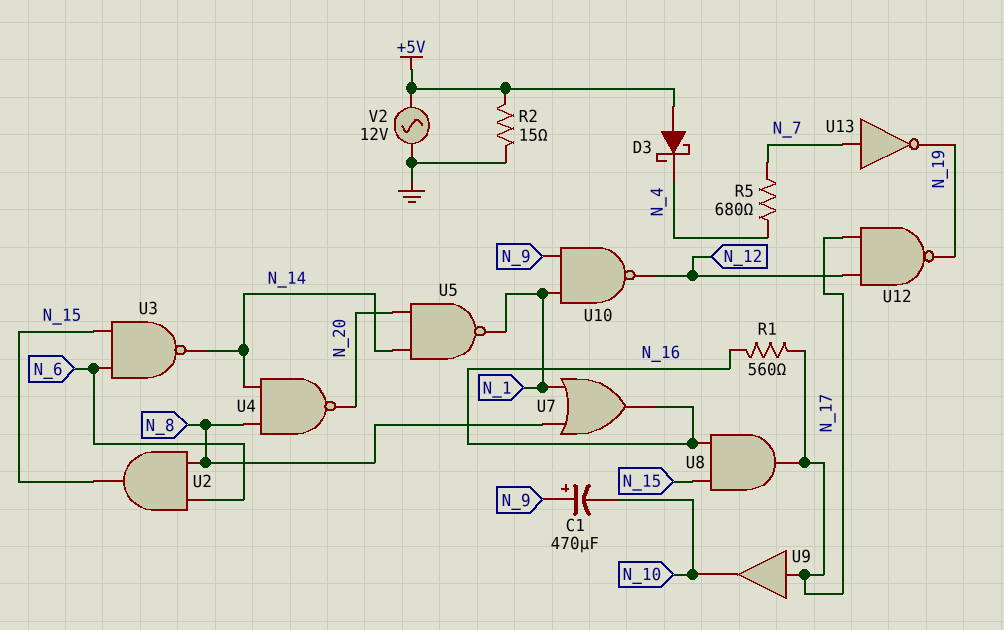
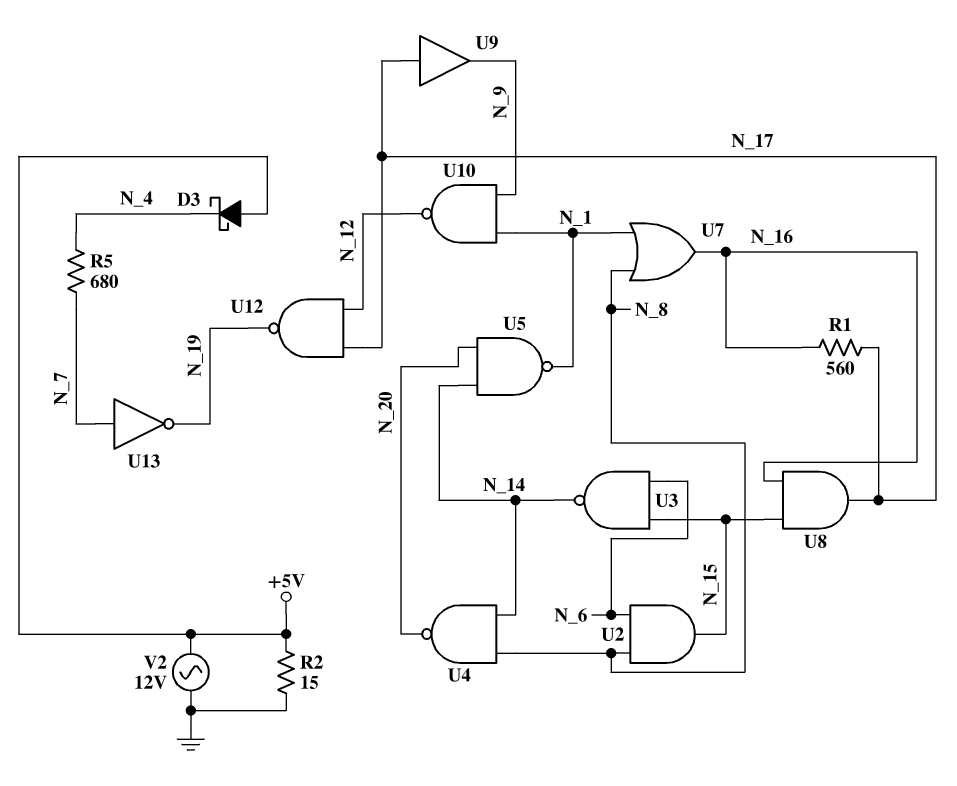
C1: 470uF (plus N_9, minus N_10) -> none
U9: buffer (in N_17, out N_10) -> buffer (in N_17, out N_9)

